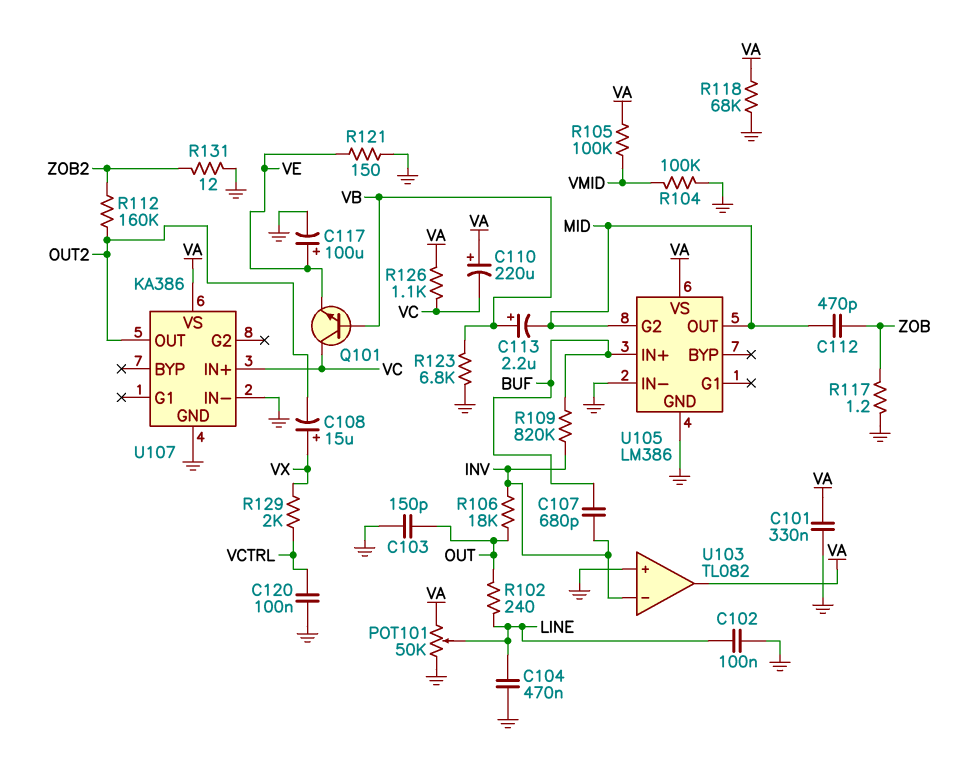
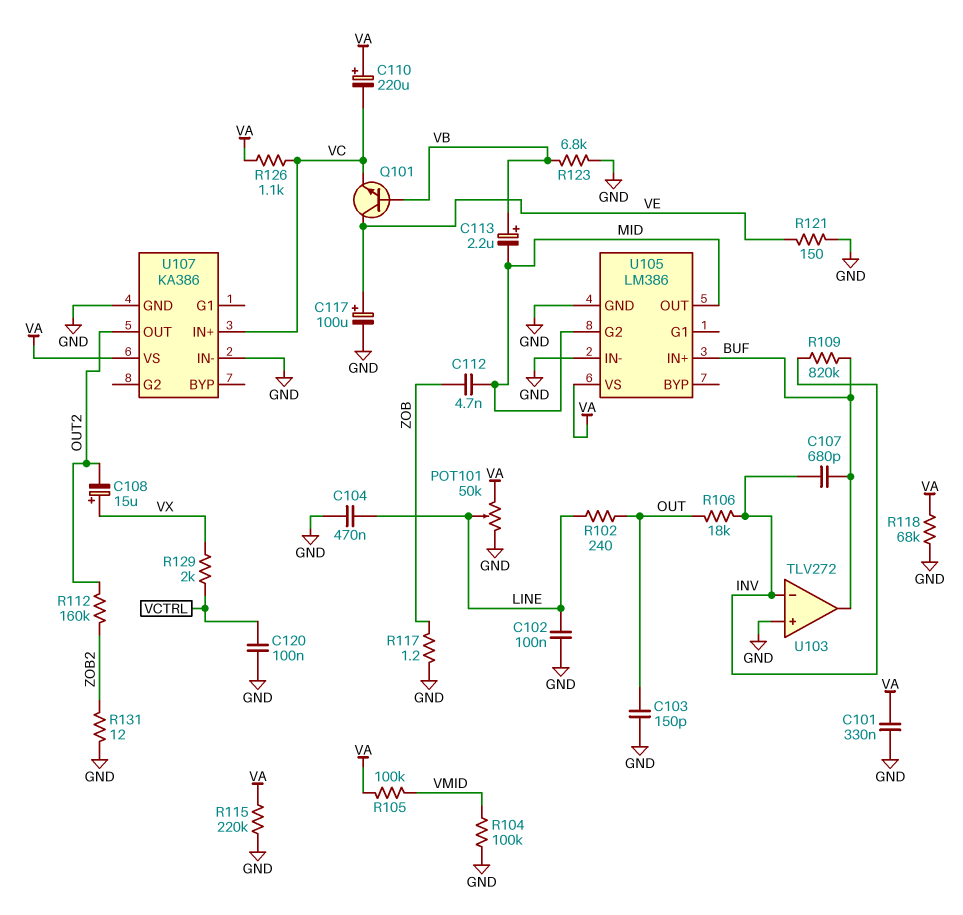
C112: 470pF (MID, ZOB) -> 4.7nF (MID, ZOB)
Q101: NPN (B VB, C VC, E VE) -> NPN (B VB, C VE, E VC)
R115: none -> 220k (GND, VA)
U103: TL082 -> TLV272
U103 pin out: VA -> BUF

